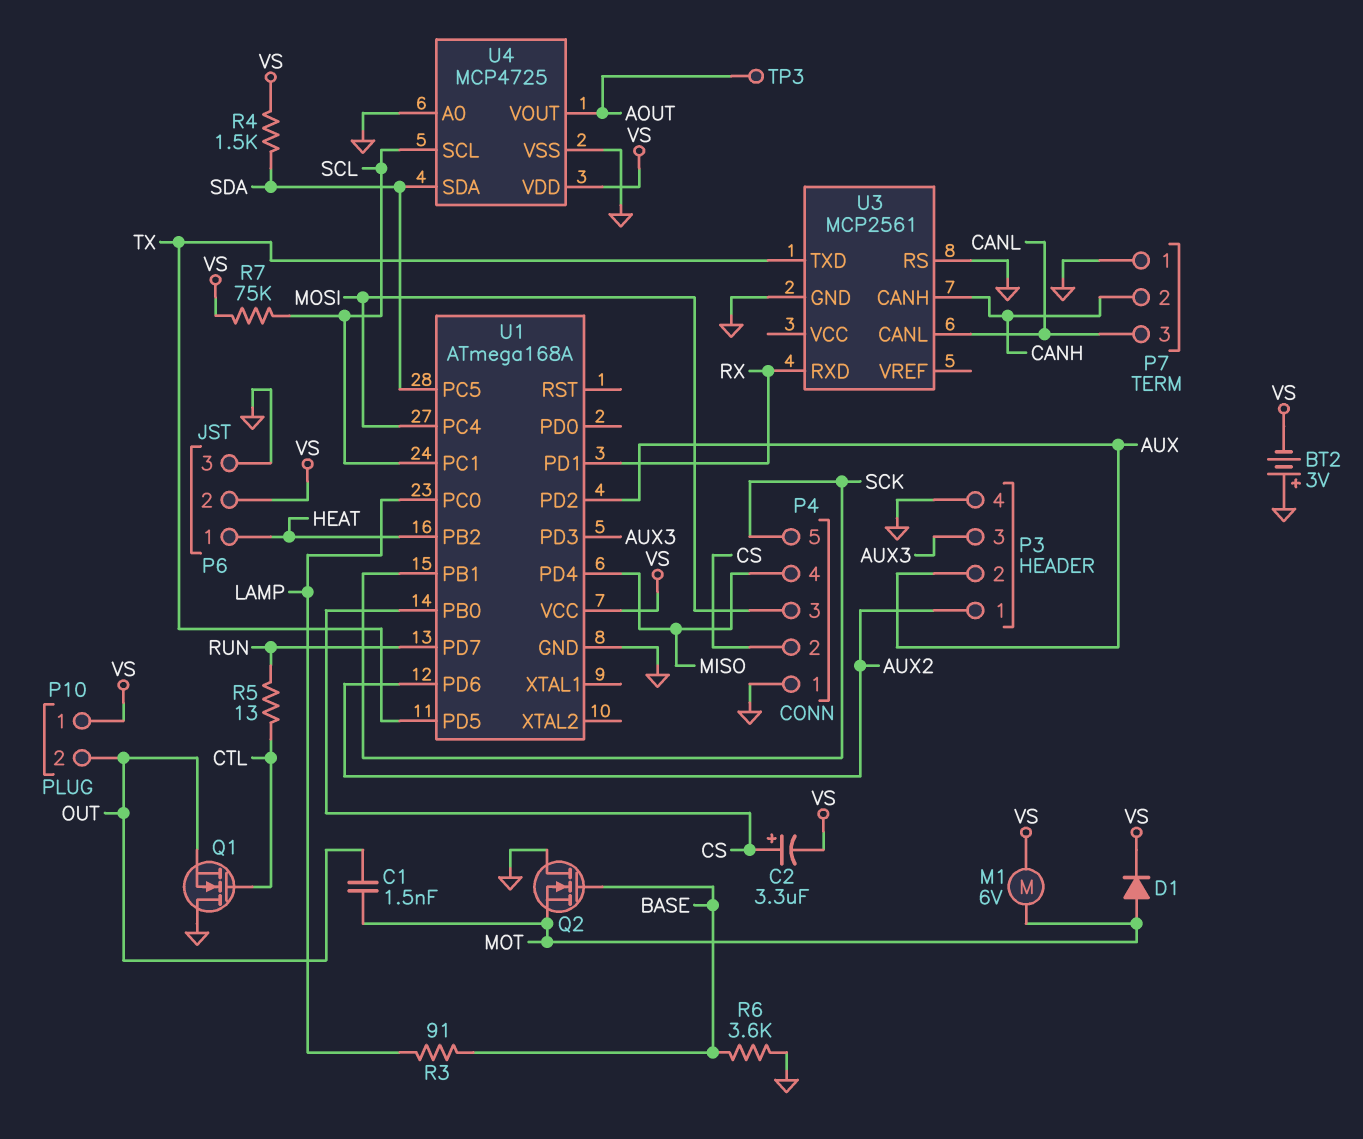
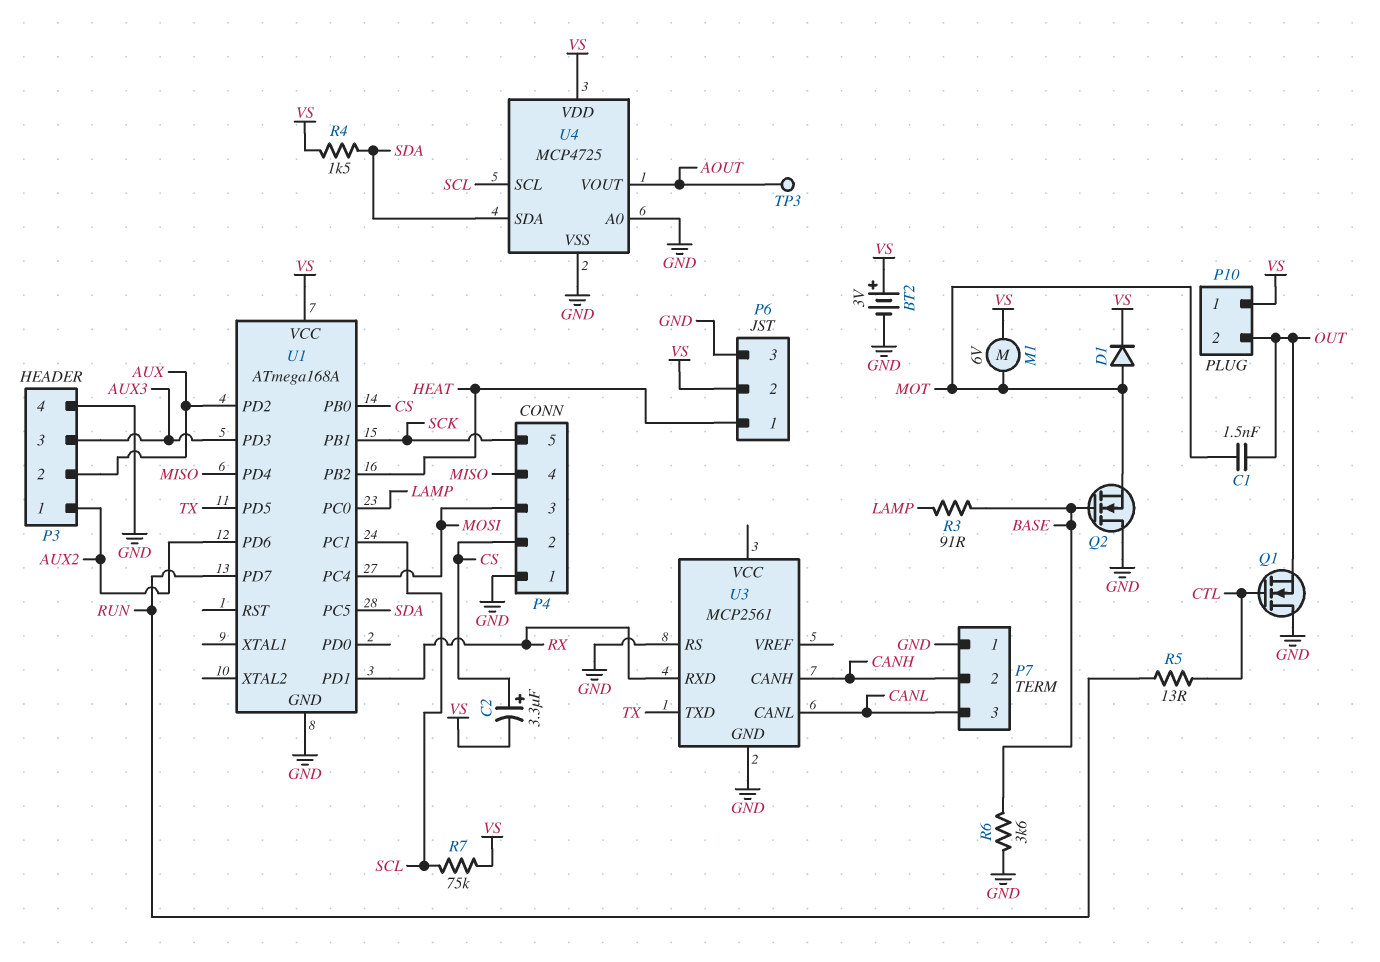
BT2: 3V (plus GND, minus VS) -> 3V (plus VS, minus GND)

